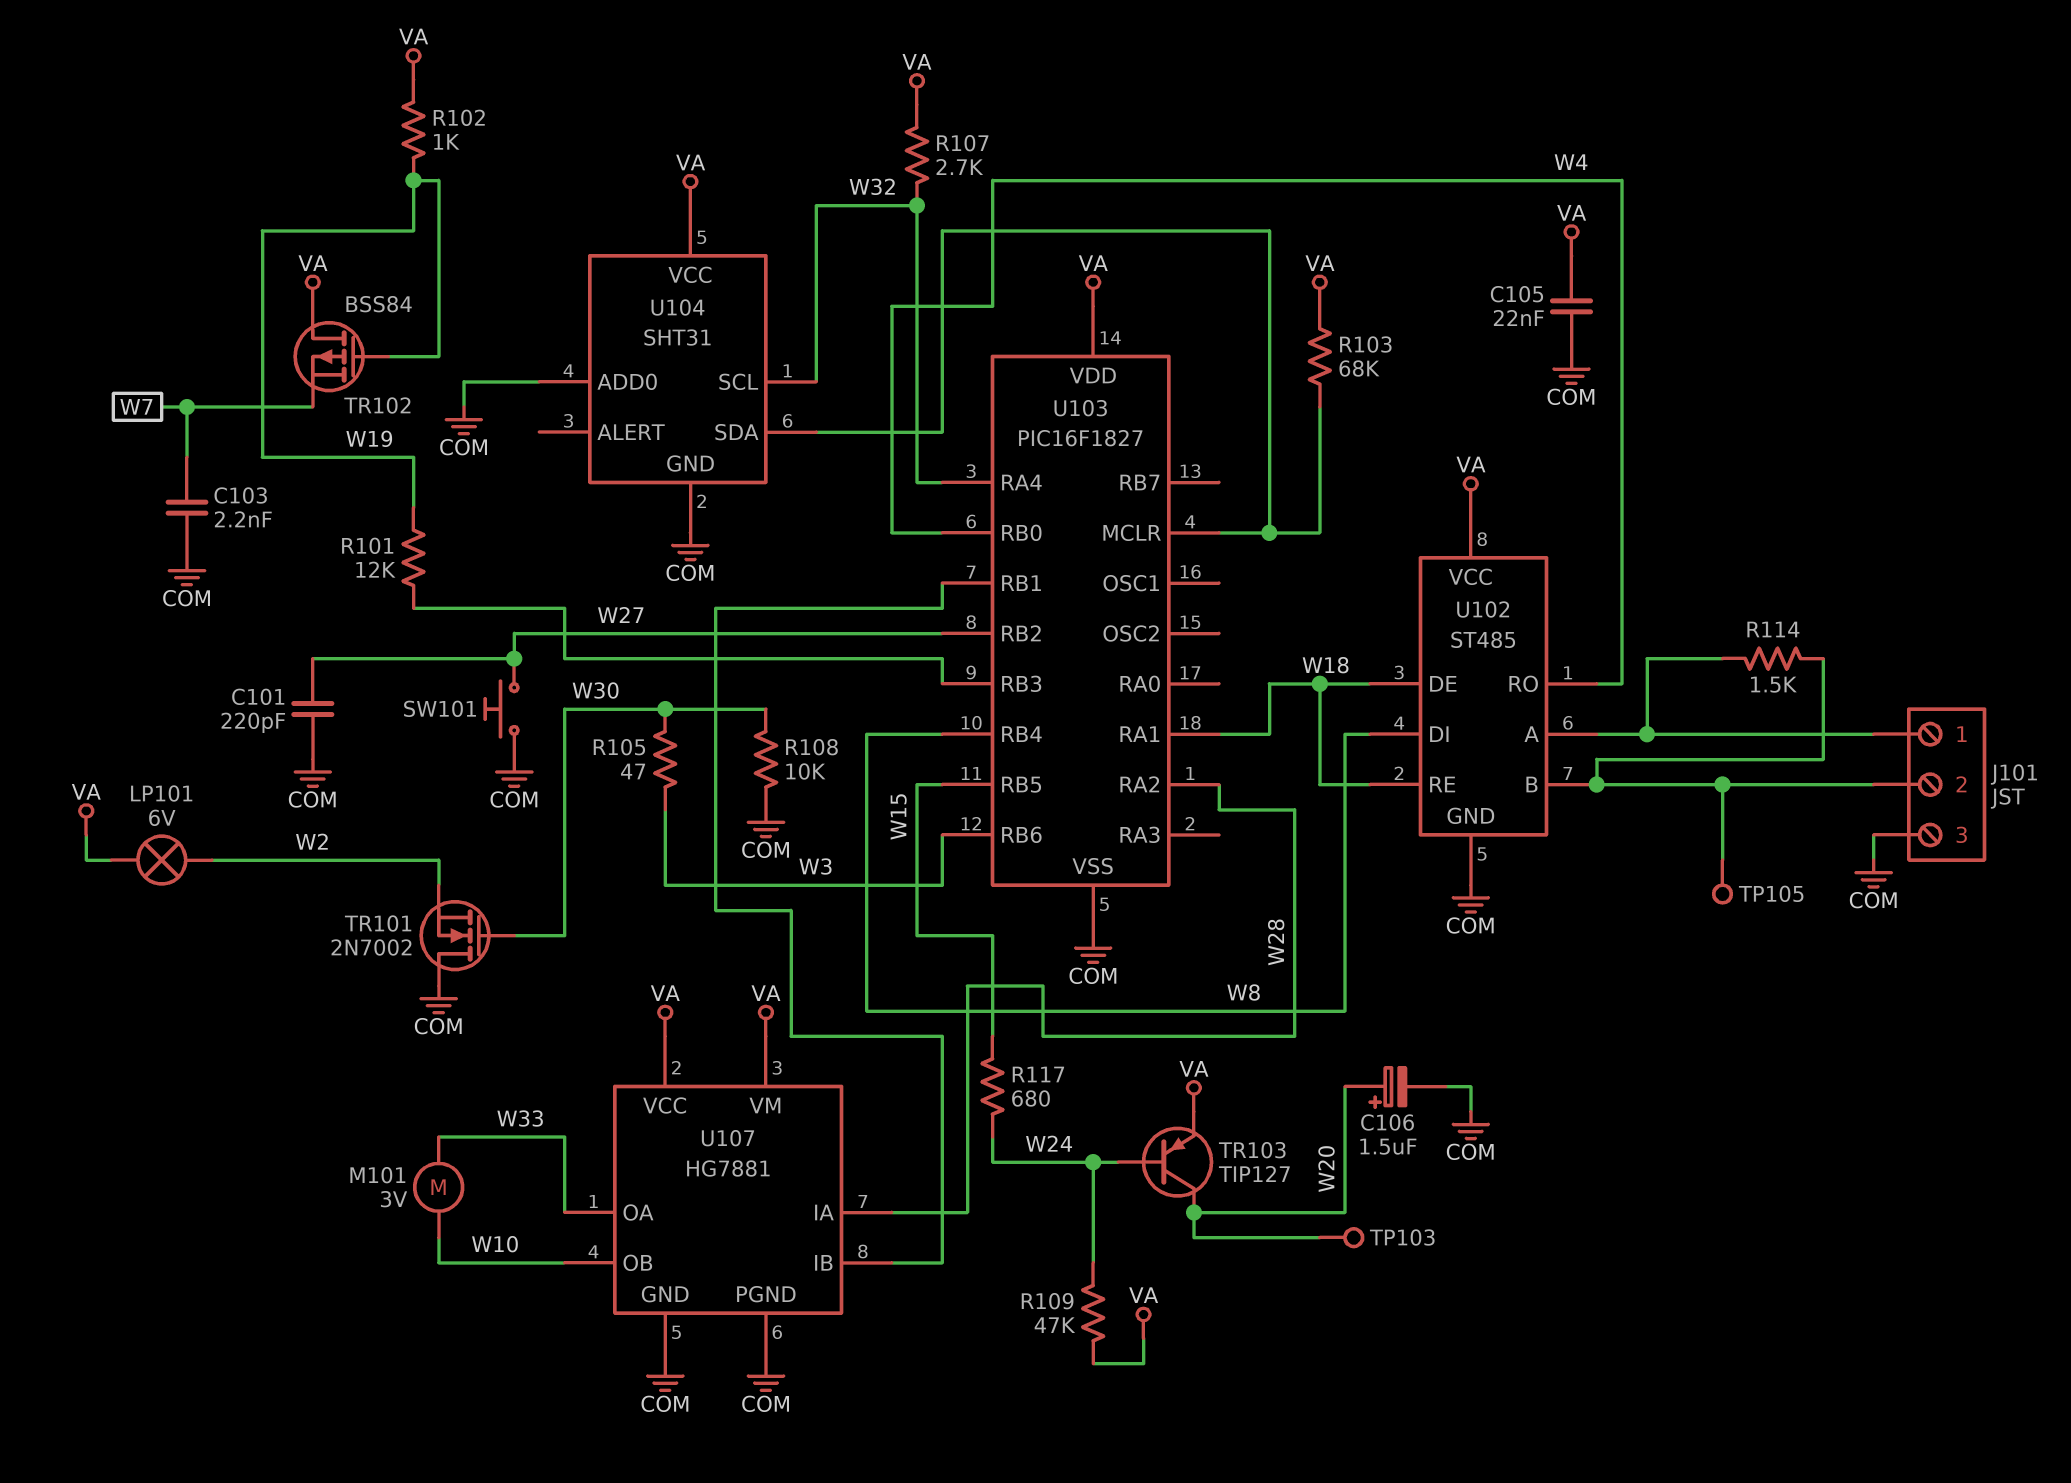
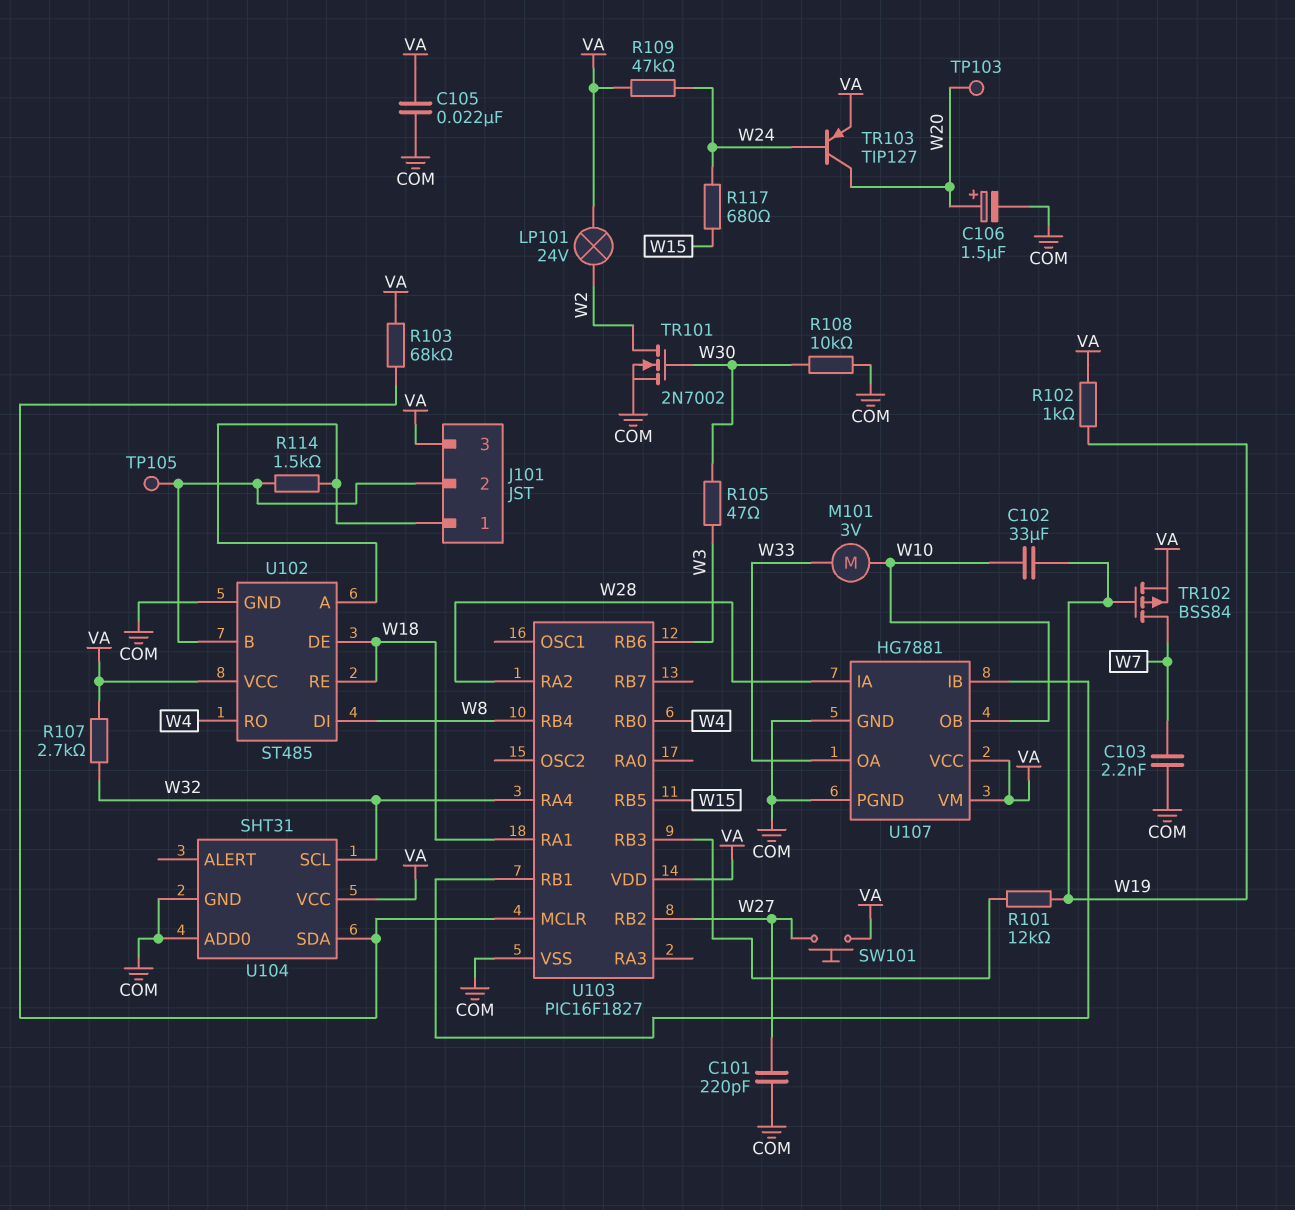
C102: none -> 33uF (W10, W19)
J101 pin 3: COM -> VA
LP101: lamp 6V (VA, W2) -> lamp 24V (VA, W2)
SW101: button (COM, W27) -> button (VA, W27)
TR101: NMOS 2N7002 (G W30, D COM, S W2) -> NMOS 2N7002 (G W30, D W2, S COM)
TR102: PMOS BSS84 (G W19, D VA, S W7) -> PMOS BSS84 (G W19, D W7, S VA)

